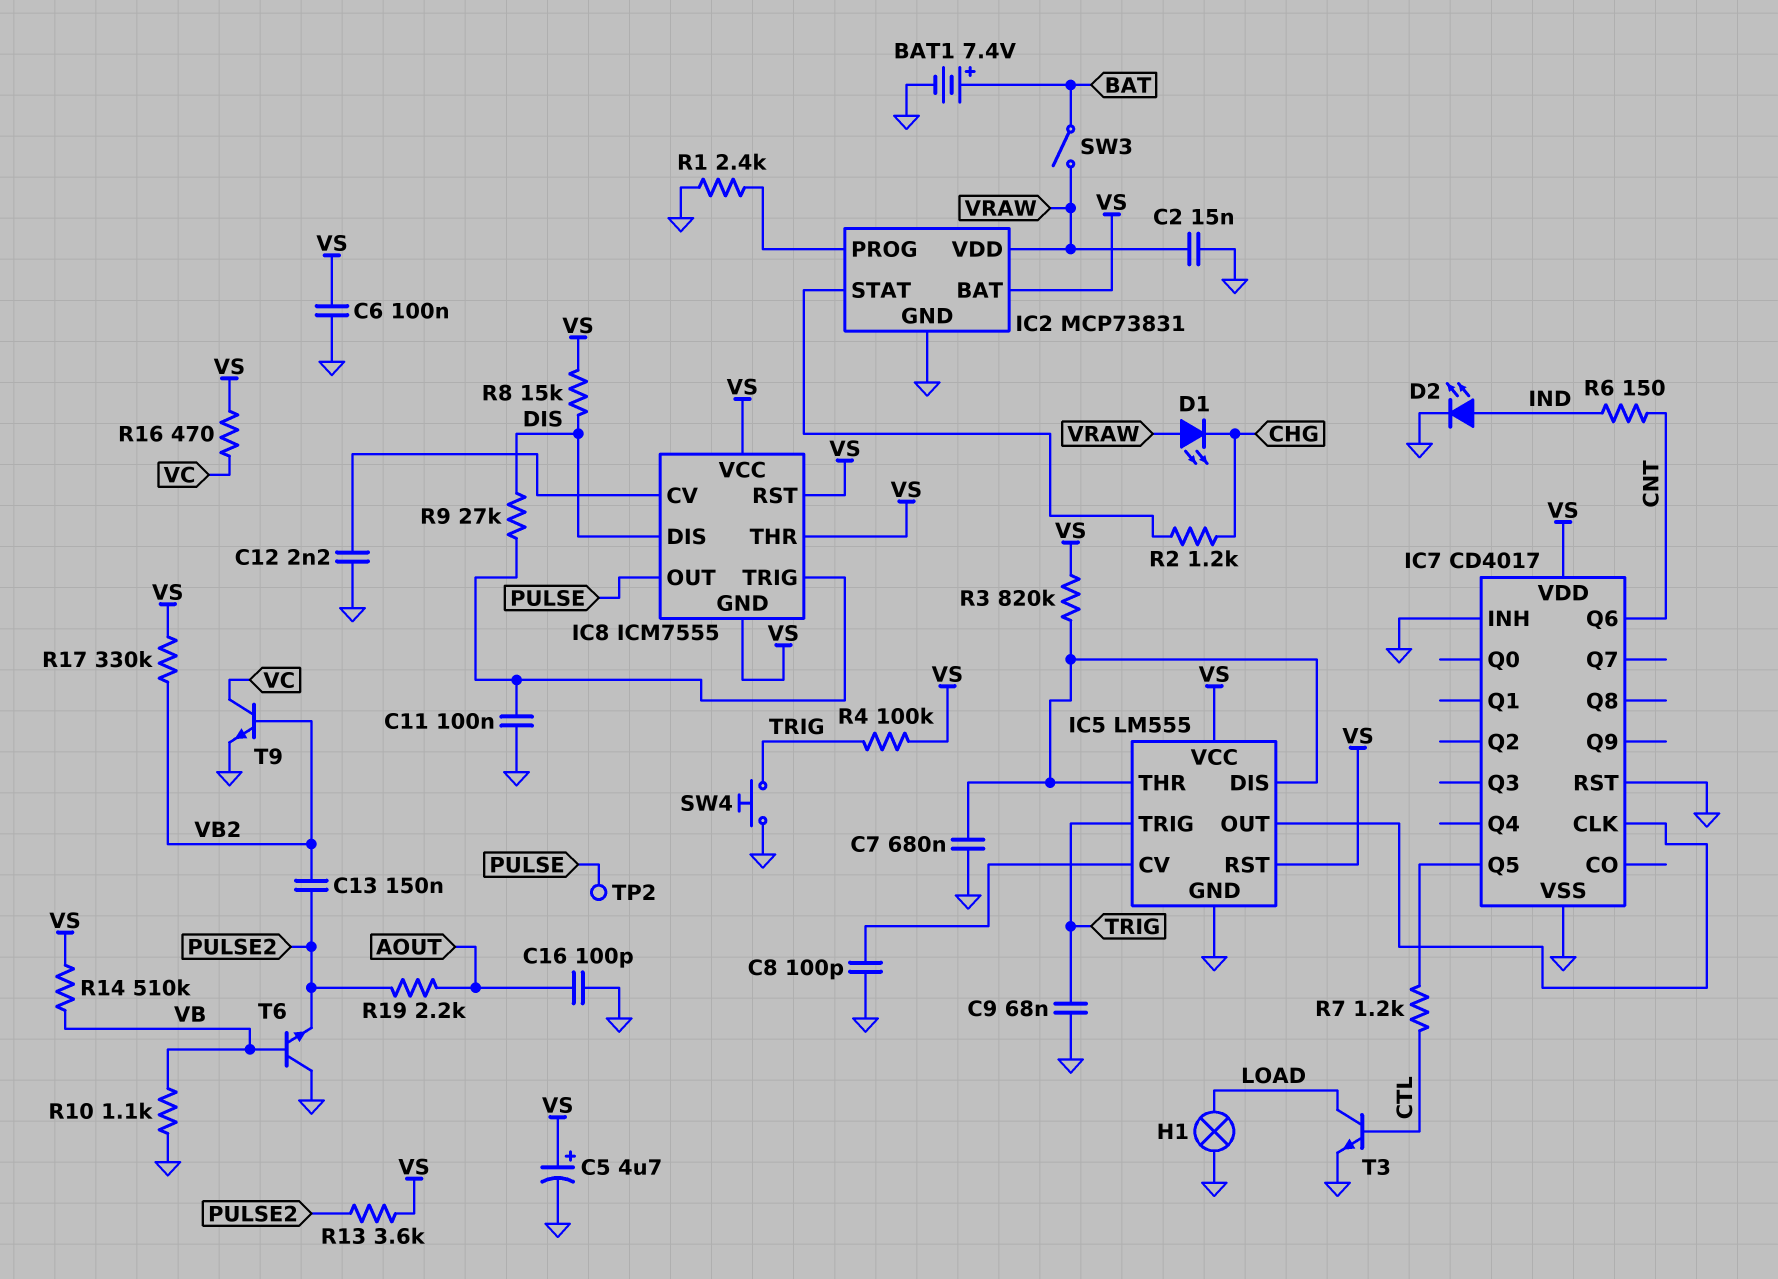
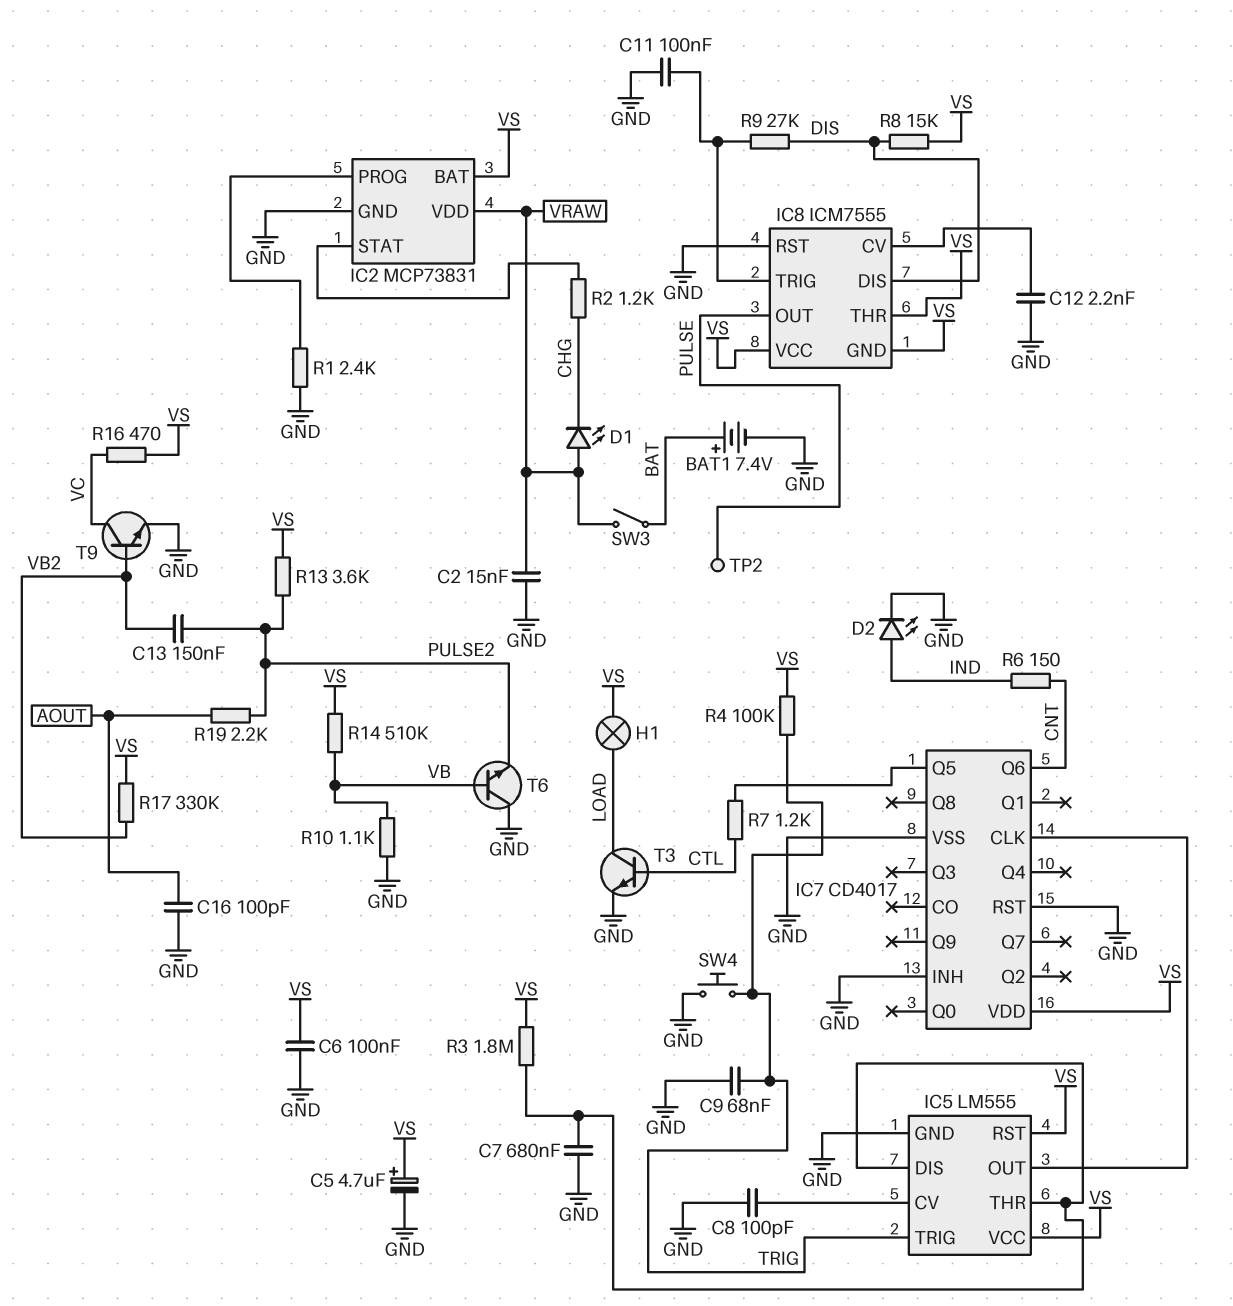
H1: lamp (GND, LOAD) -> lamp (LOAD, VS)
IC8 pin RST: VS -> GND
R3: 820k (IC5/DIS, VS) -> 1.8M (IC5/DIS, VS)

